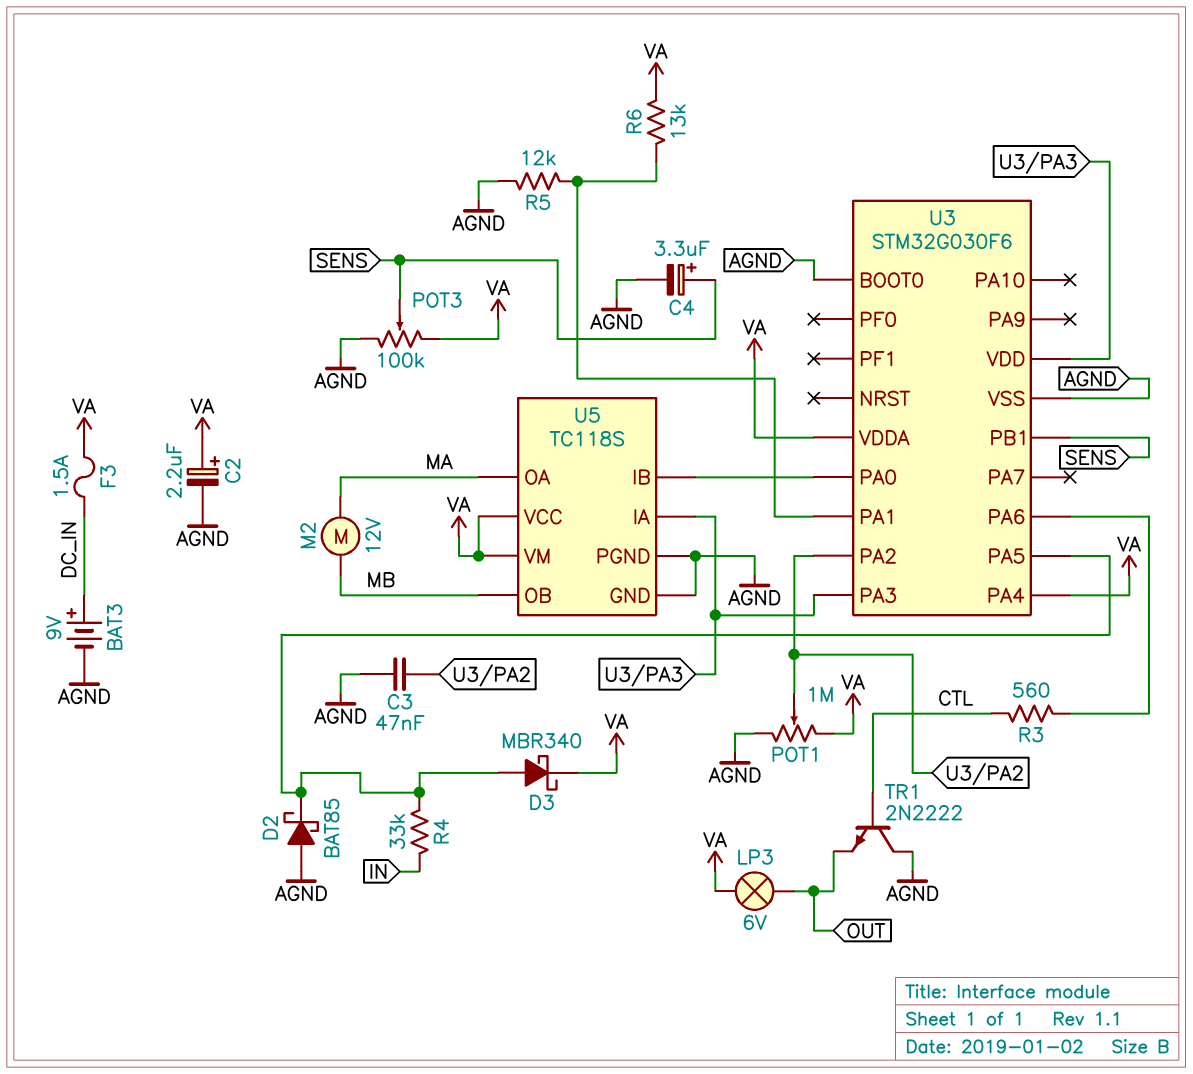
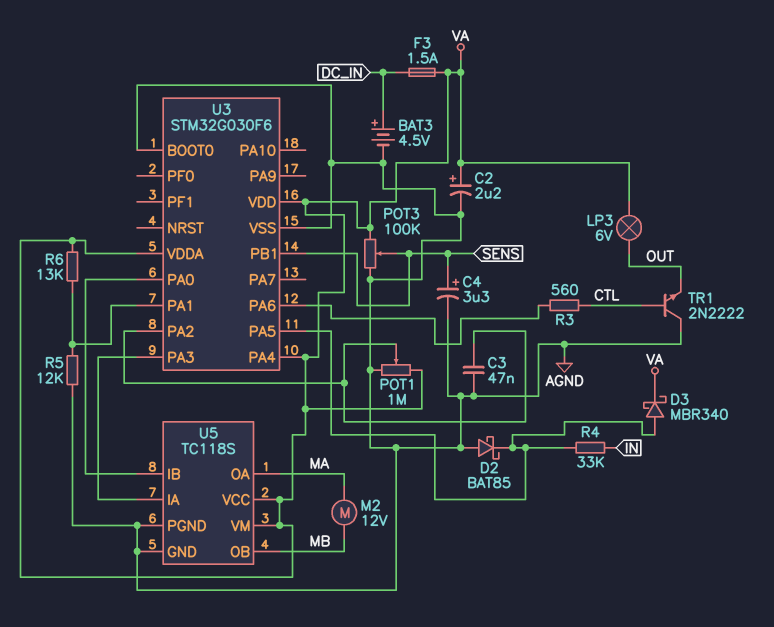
BAT3: 9V (plus DC_IN, minus AGND) -> 4.5V (plus DC_IN, minus AGND)
U3 pin VDD: U3/PA3 -> VA

